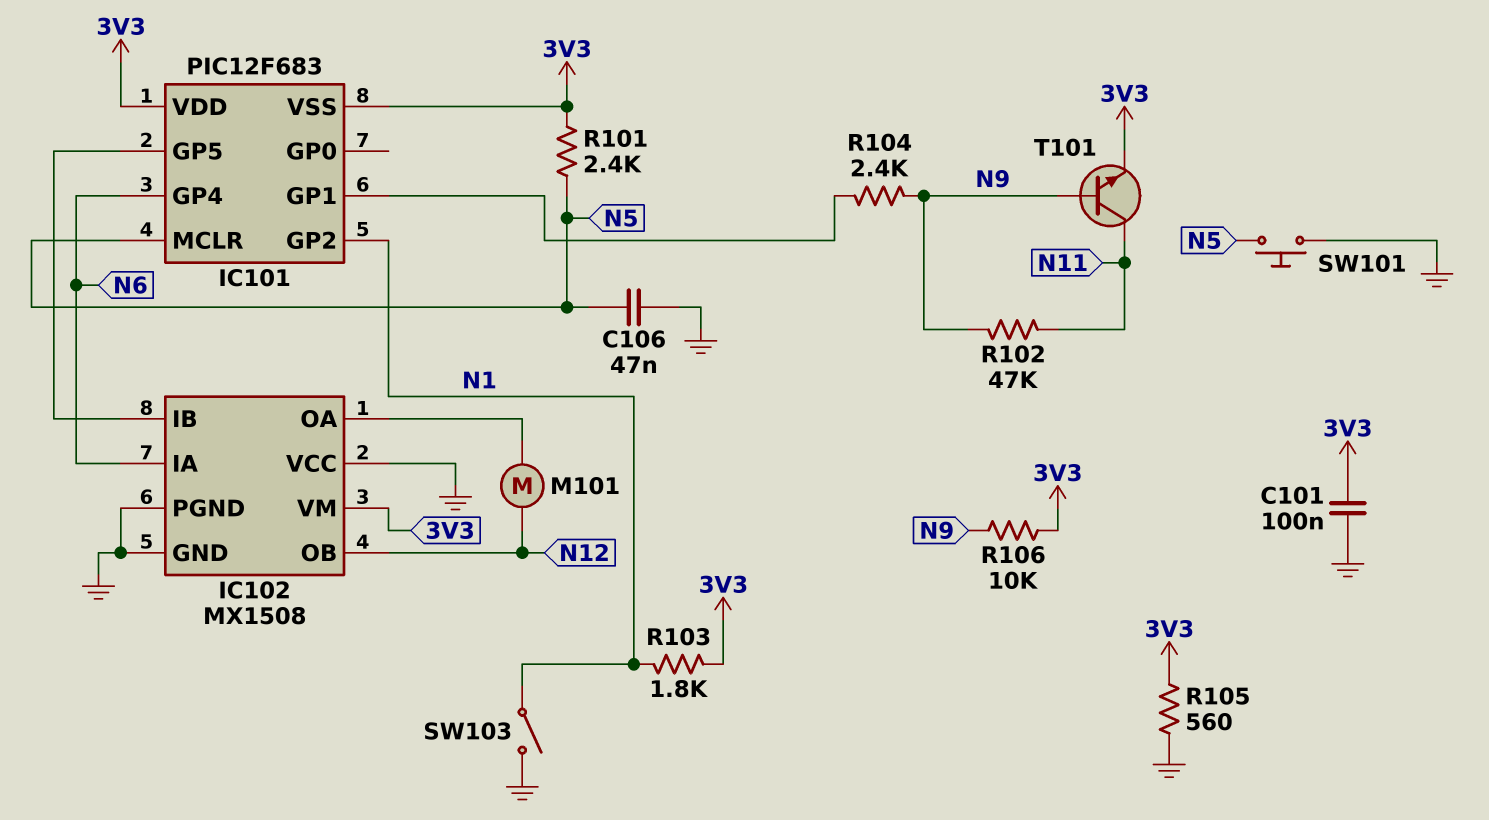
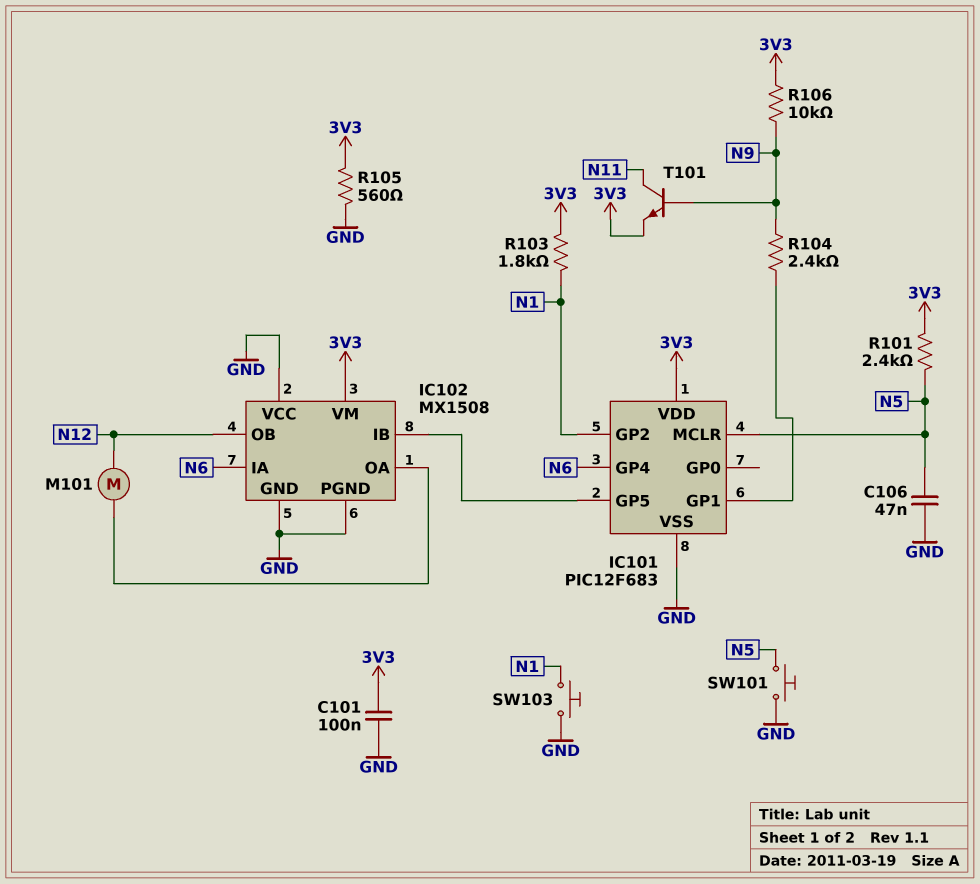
IC101 pin VSS: 3V3 -> GND
R102: 47k (N9, N11) -> none
SW103: switch (GND, N1) -> button (GND, N1)

